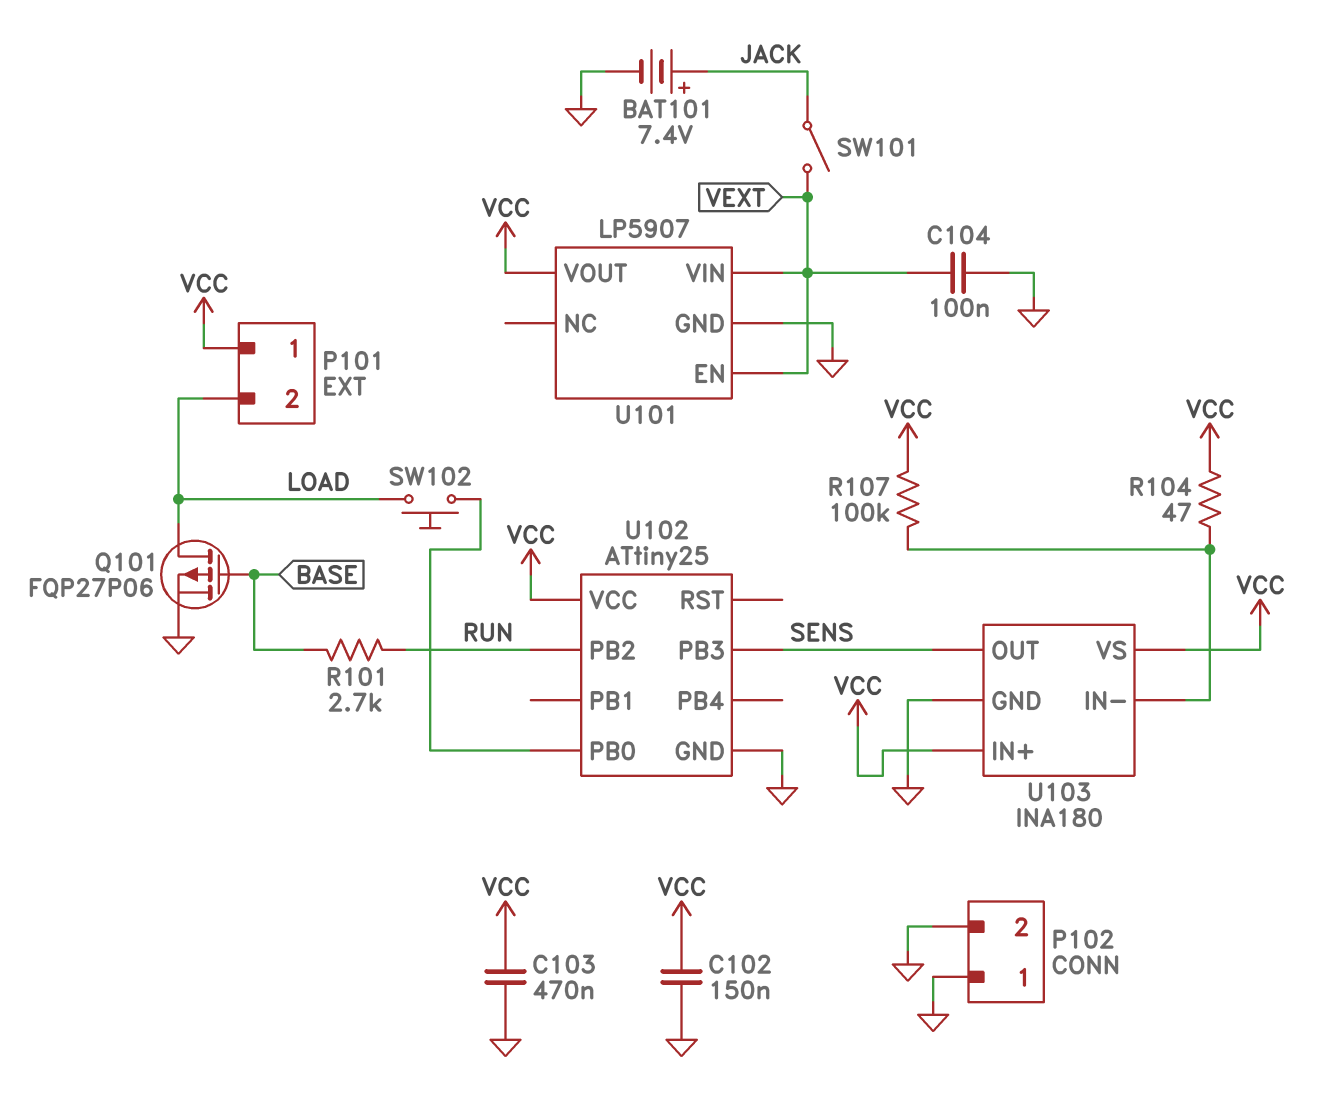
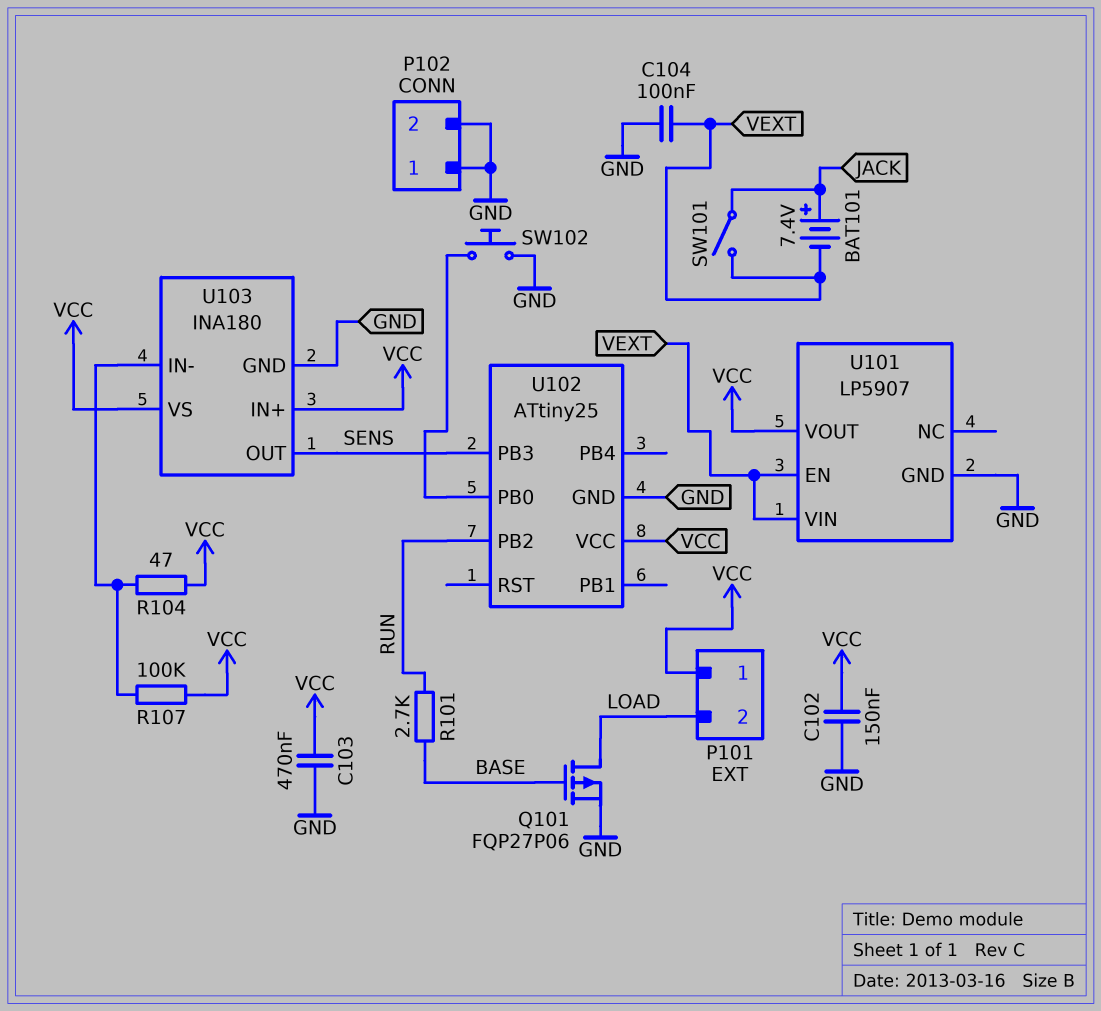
BAT101: 7.4V (plus JACK, minus GND) -> 7.4V (plus JACK, minus VEXT)
SW102: button (LOAD, U102/PB0) -> button (GND, U102/PB0)

